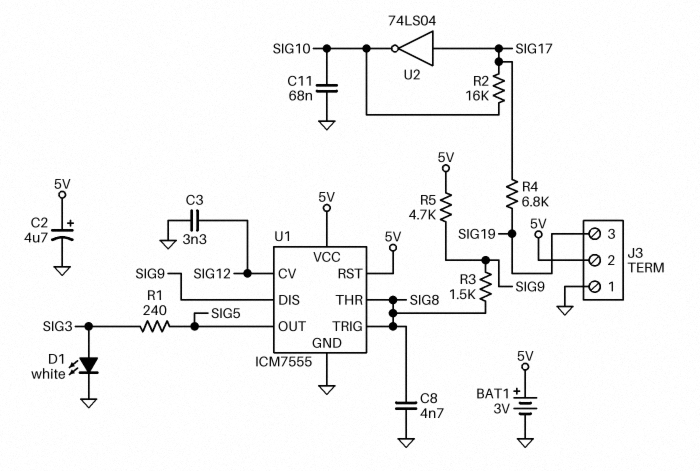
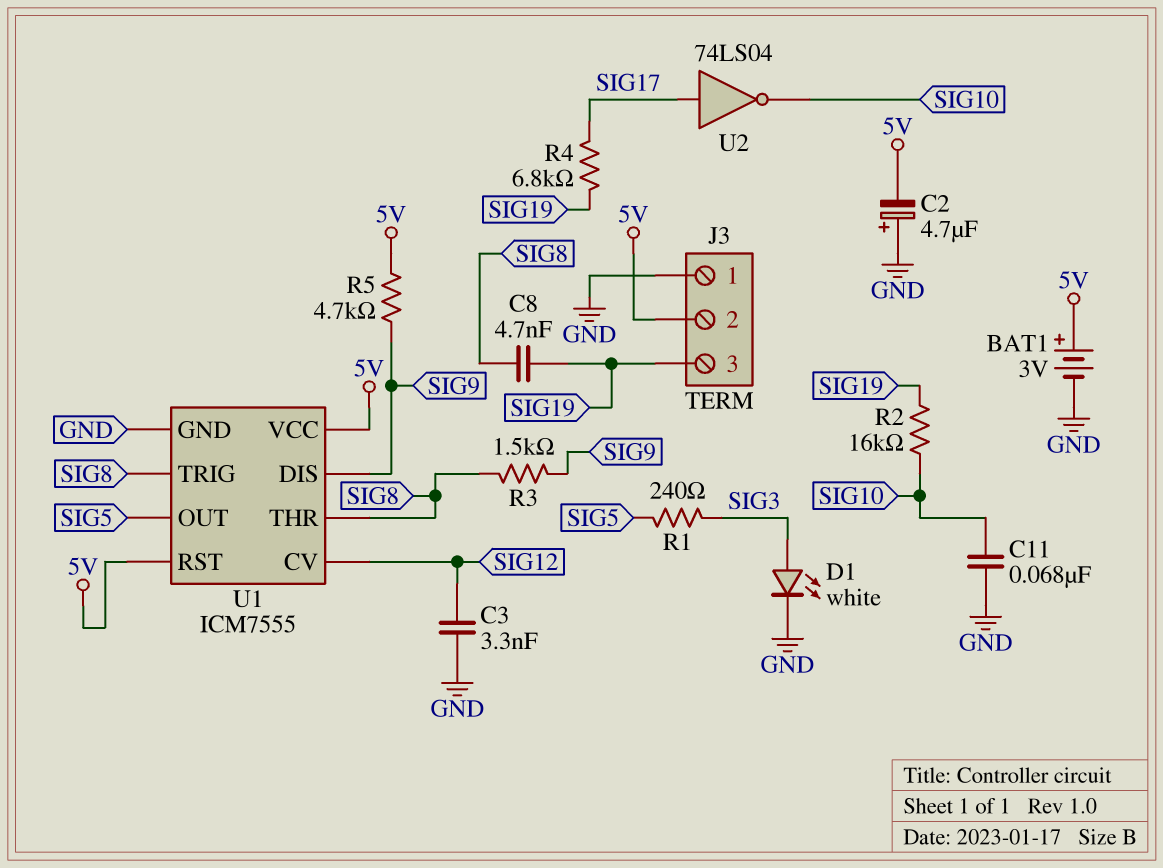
C2: 4.7uF (plus 5V, minus GND) -> 4.7uF (plus GND, minus 5V)
C8: 4.7nF (GND, SIG8) -> 4.7nF (SIG8, SIG19)
R2: 16k (SIG10, SIG17) -> 16k (SIG10, SIG19)

